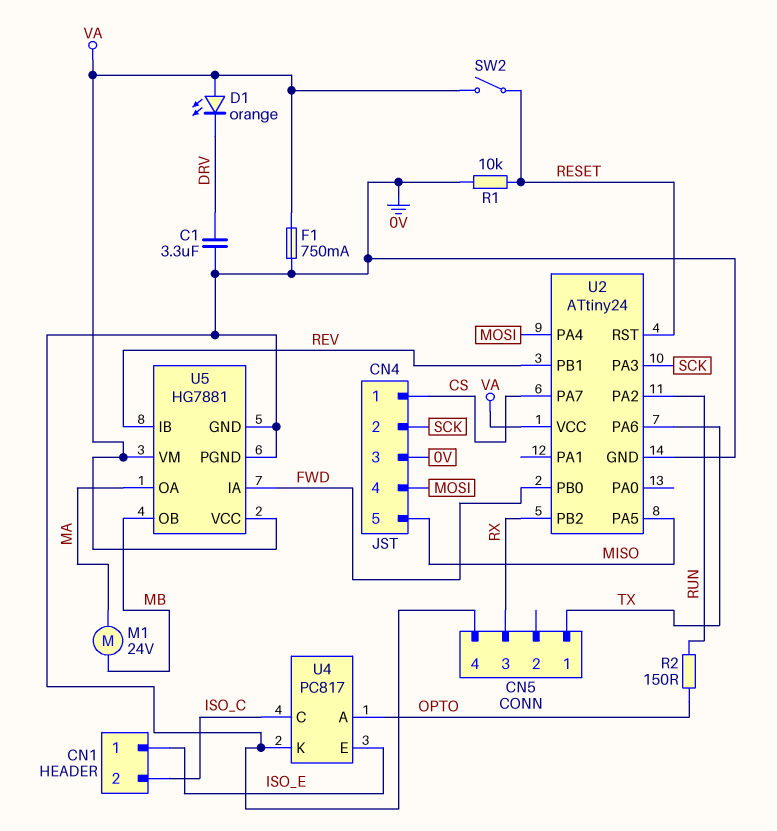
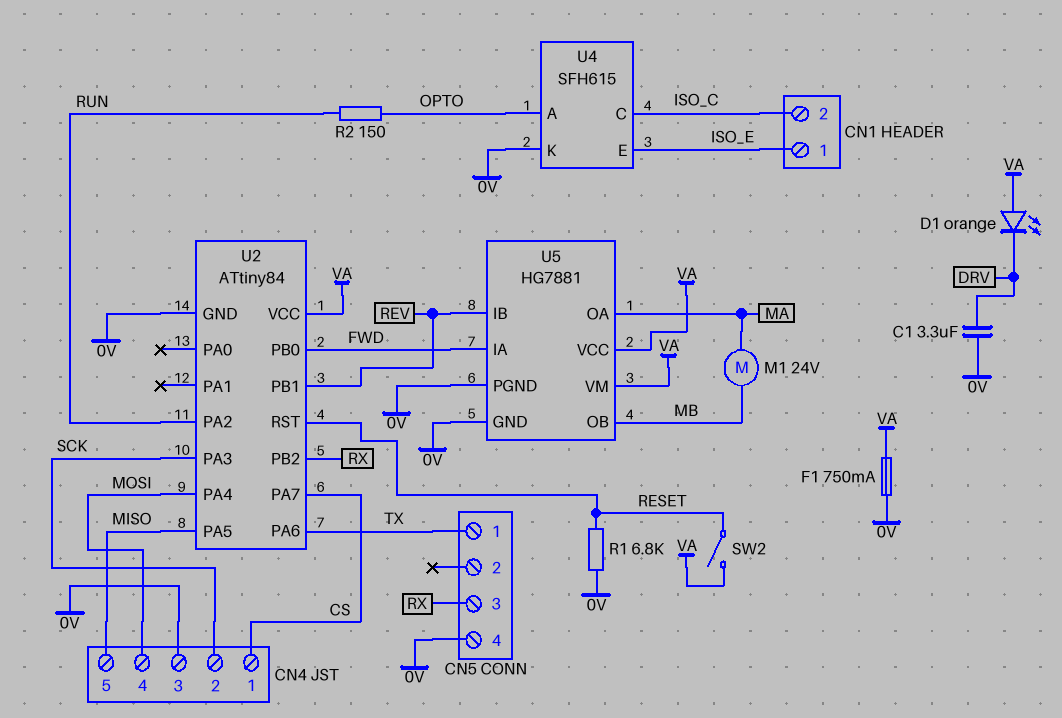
R1: 10k (0V, RESET) -> 6.8k (0V, RESET)
U2: ATtiny24 -> ATtiny84
U4: PC817 -> SFH615

